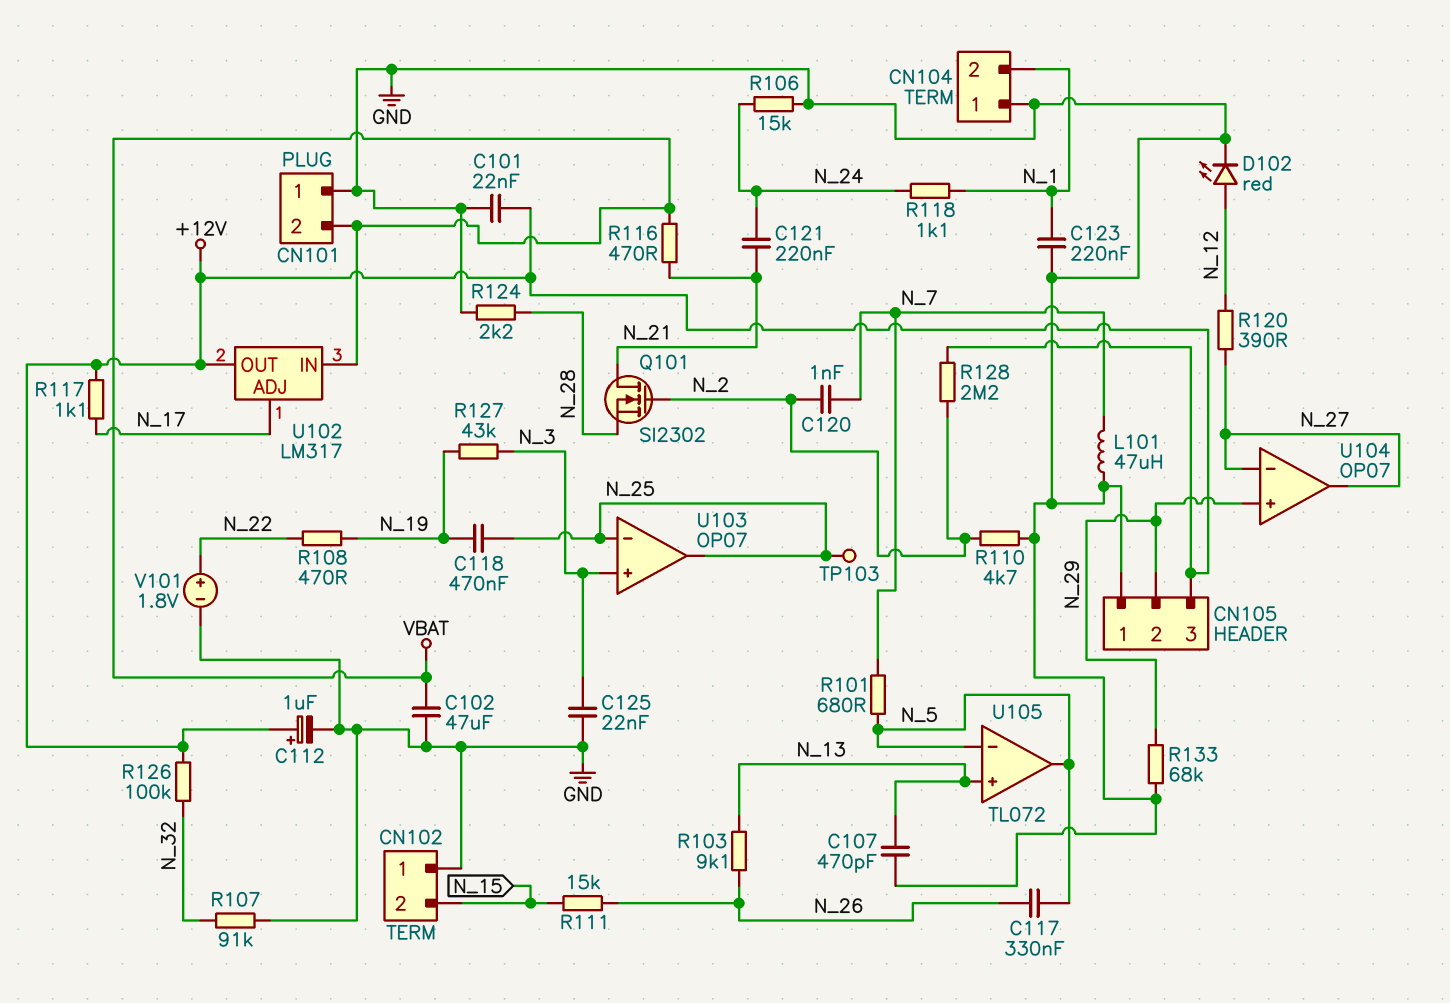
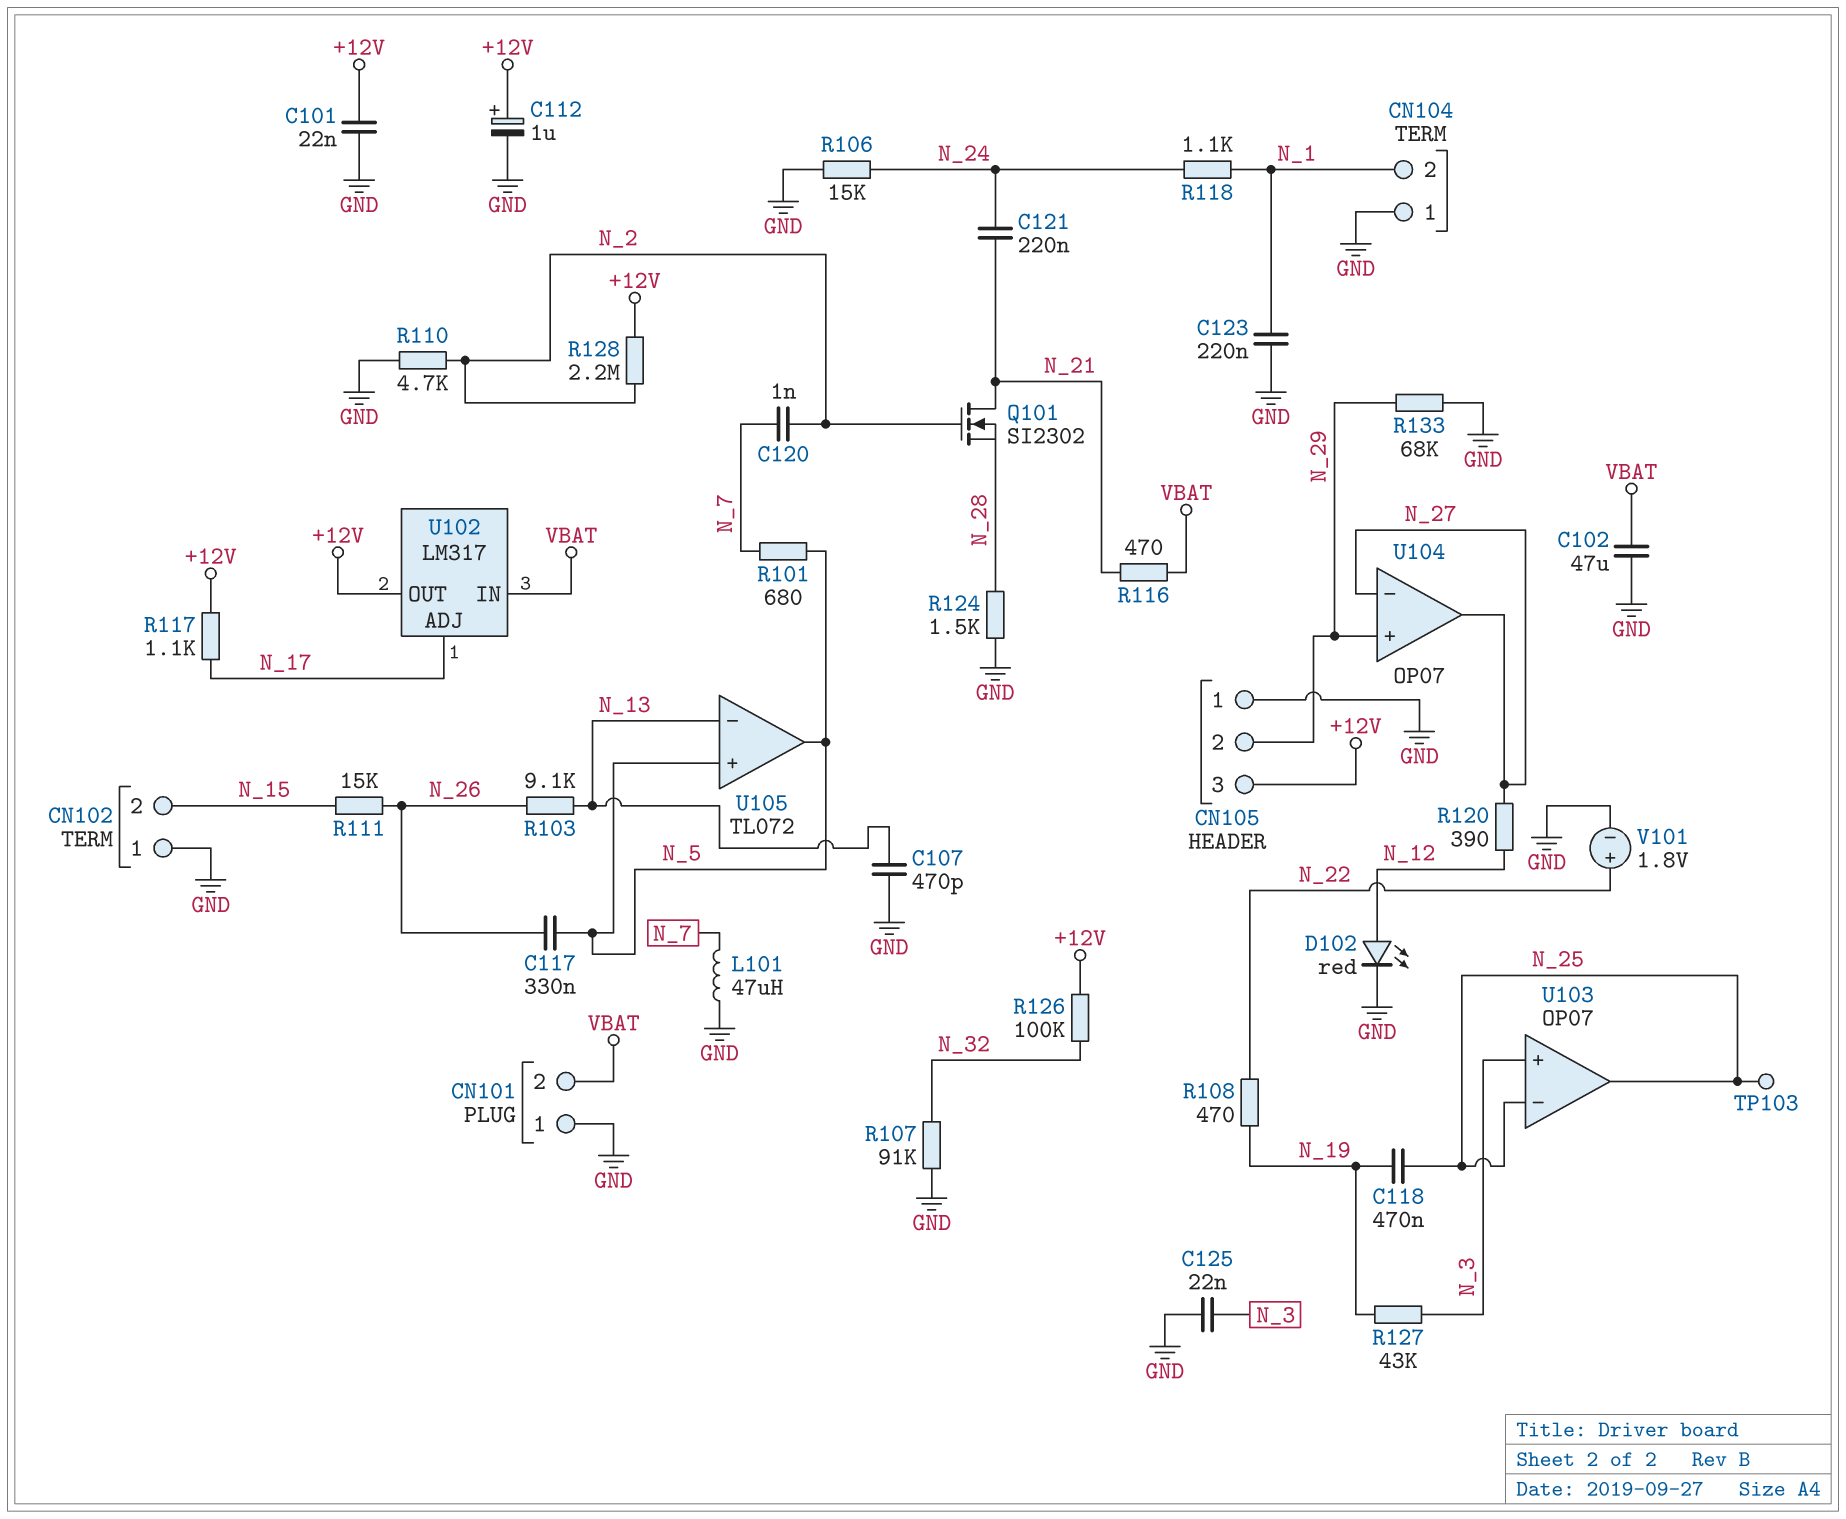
R124: 2.2k (GND, N_28) -> 1.5k (GND, N_28)
U105 pin in+: N_13 -> N_5
U105 pin in-: N_5 -> N_13

